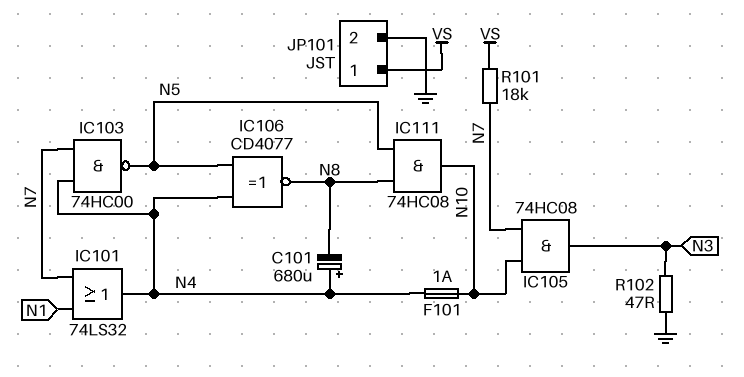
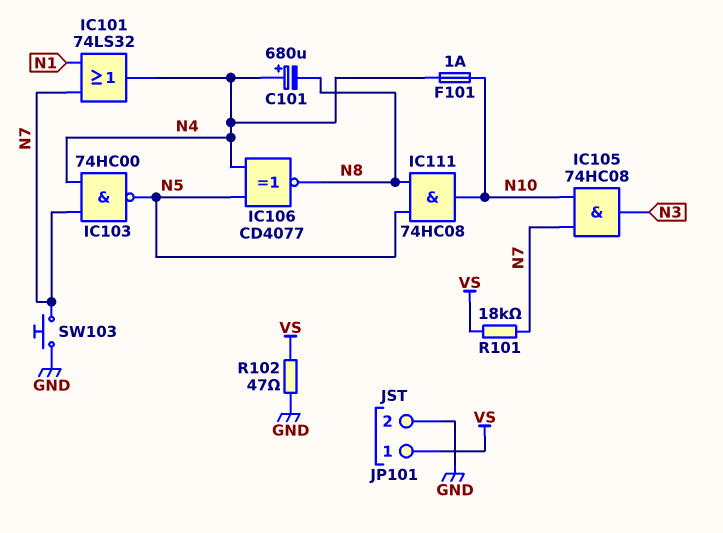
R102: 47 (GND, N3) -> 47 (GND, VS)
SW103: none -> button (GND, N7)

